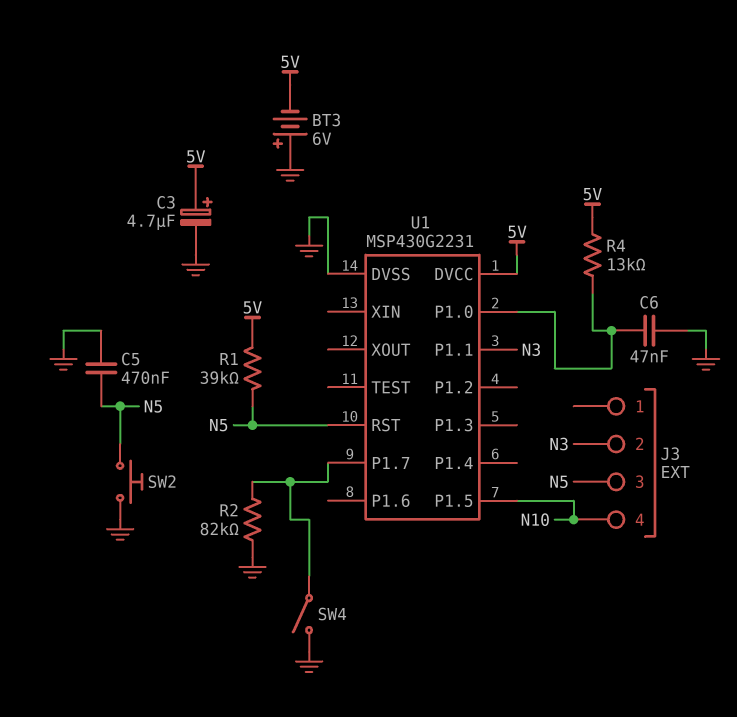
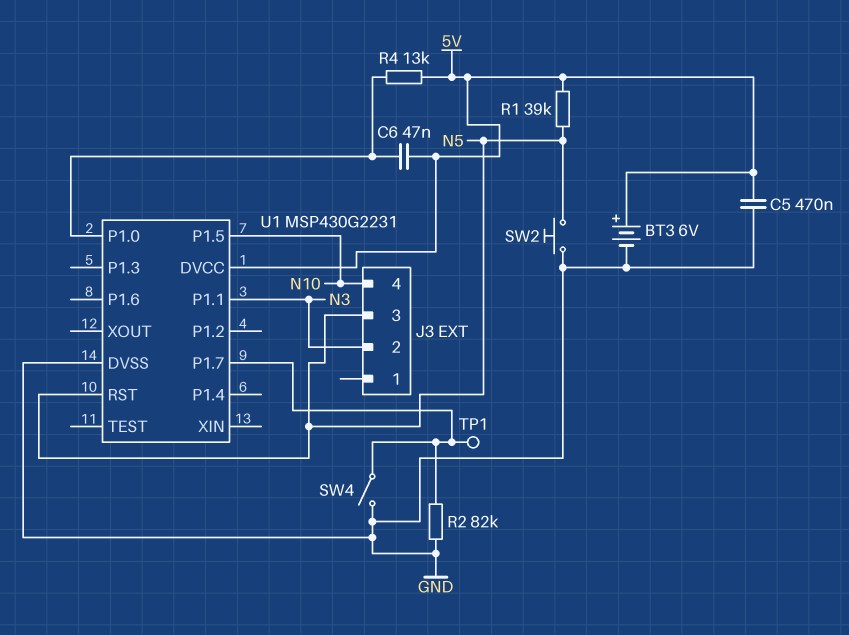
BT3: 6V (plus GND, minus 5V) -> 6V (plus 5V, minus GND)
C3: 4.7uF (plus 5V, minus GND) -> none
C5: 470nF (GND, N5) -> 470nF (5V, GND)
C6: 47nF (GND, U1/P1.0) -> 47nF (5V, U1/P1.0)
TP1: none -> test point (U1/P1.7)

